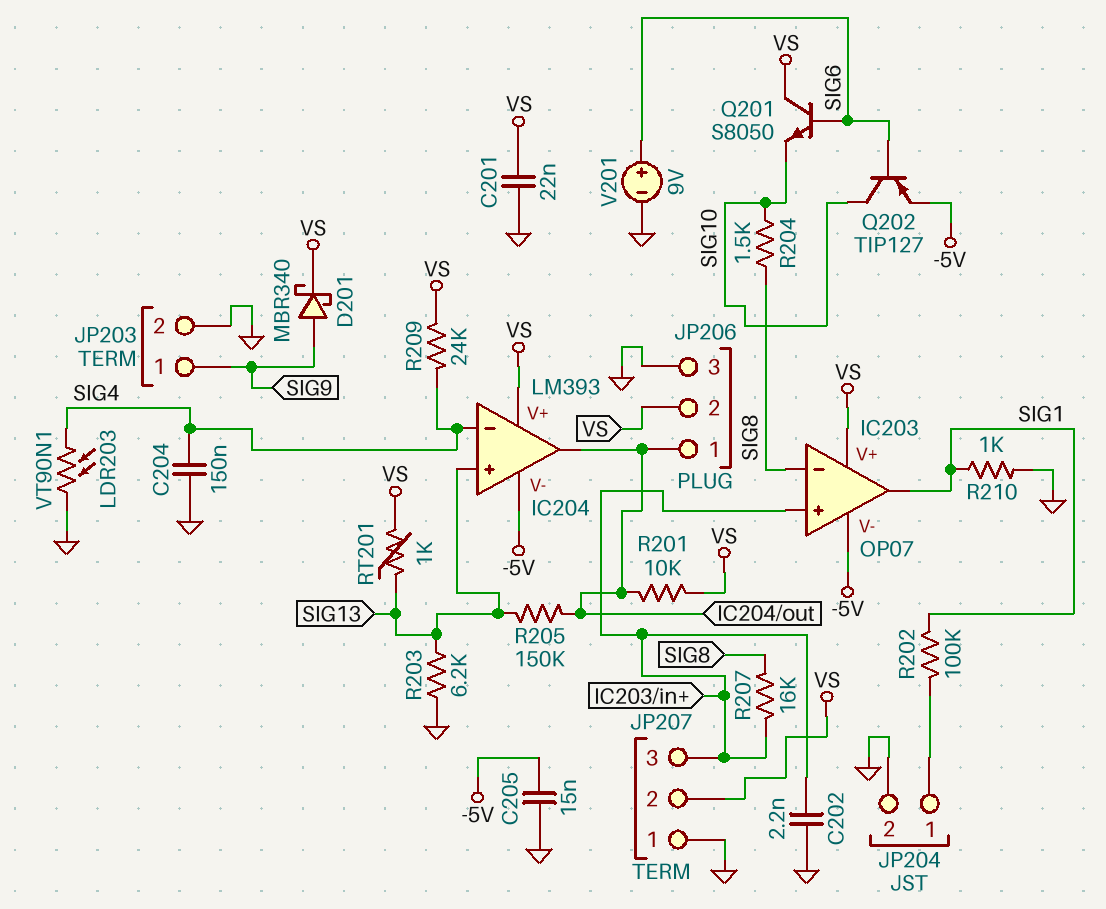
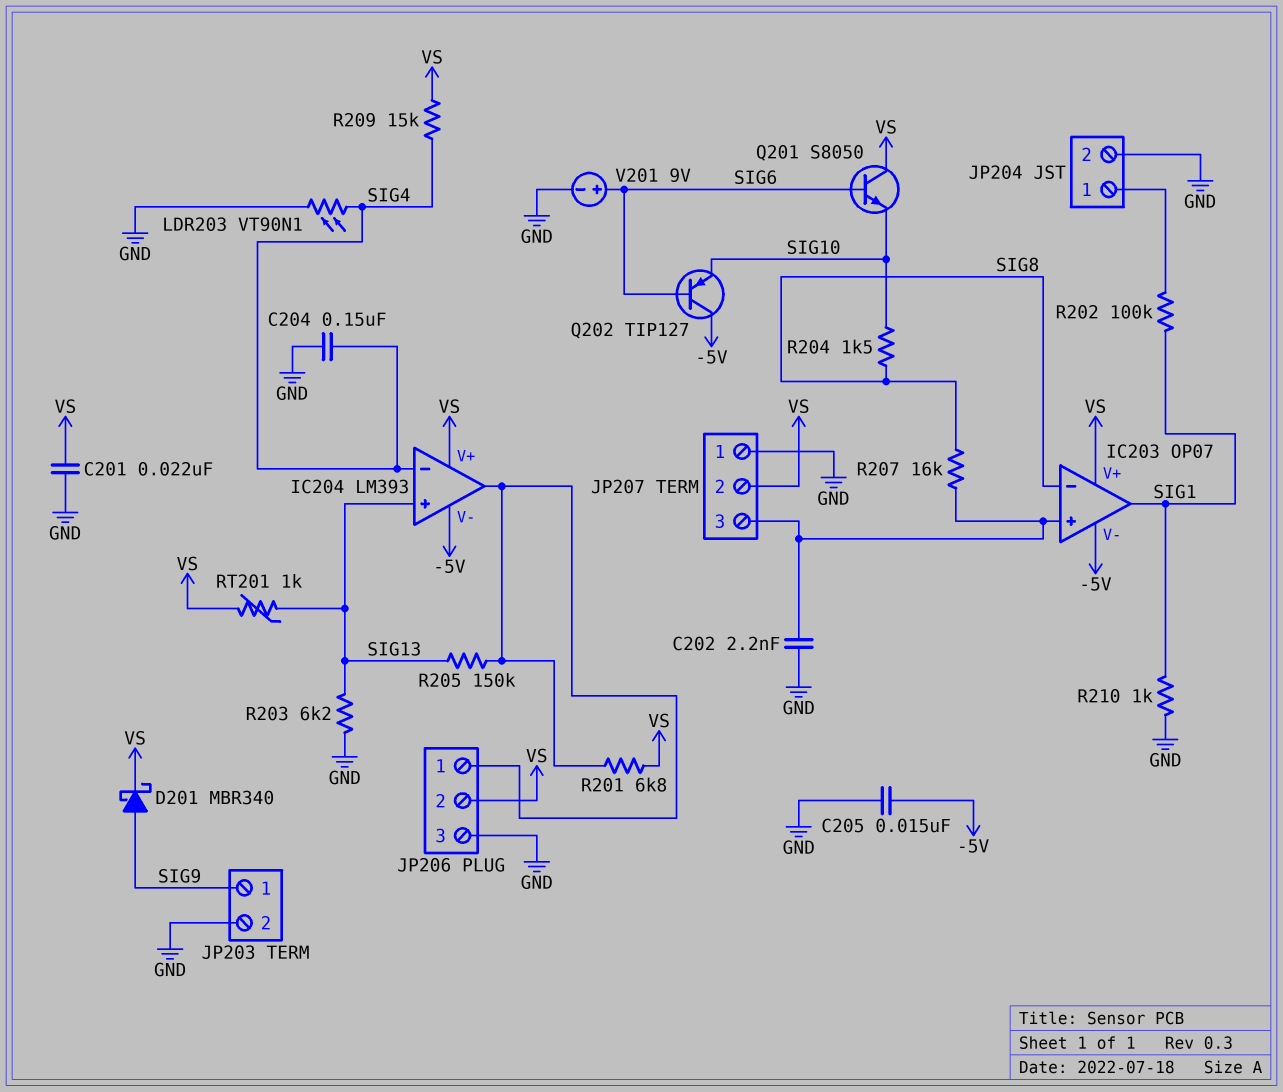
Q202: PNP TIP127 (B SIG6, C SIG10, E -5V) -> PNP TIP127 (B SIG6, C -5V, E SIG10)
R201: 10k (IC204/out, VS) -> 6.8k (IC204/out, VS)
R209: 24k (SIG4, VS) -> 15k (SIG4, VS)

